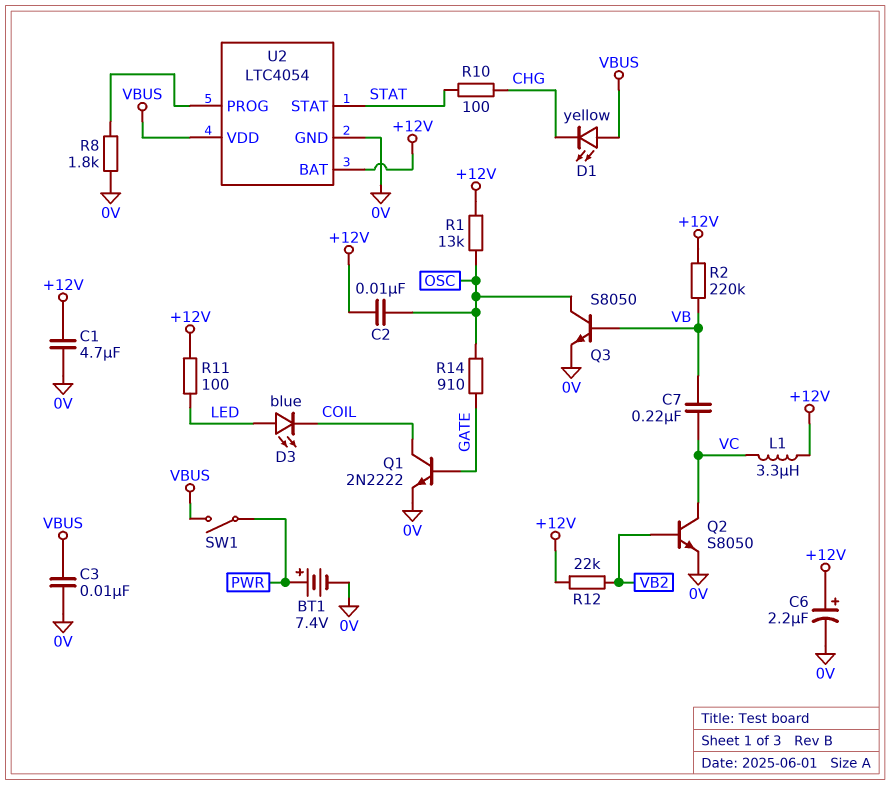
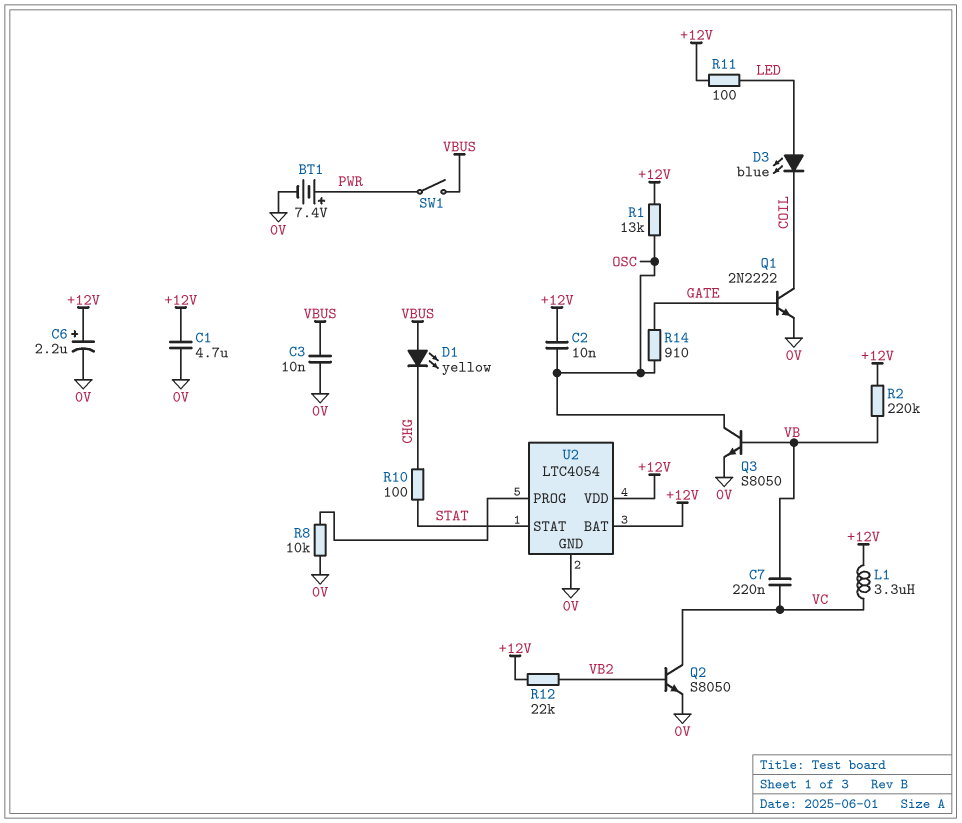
R8: 1.8k (0V, U2/PROG) -> 10k (0V, U2/PROG)
U2 pin VDD: VBUS -> +12V

